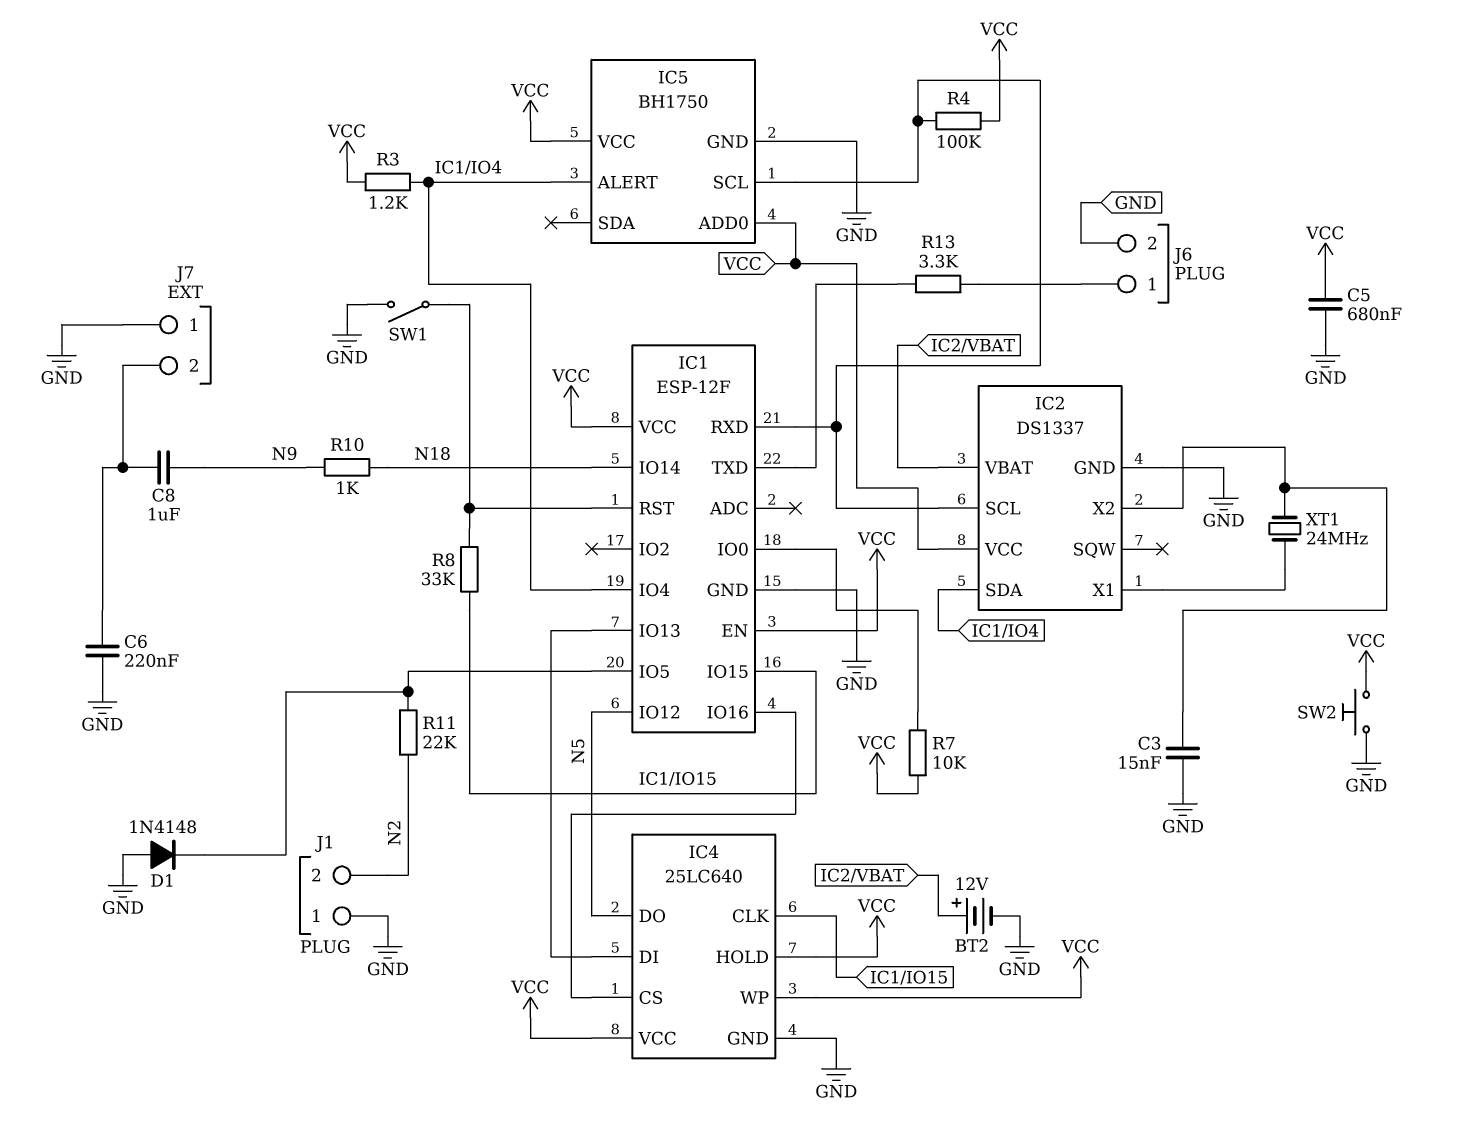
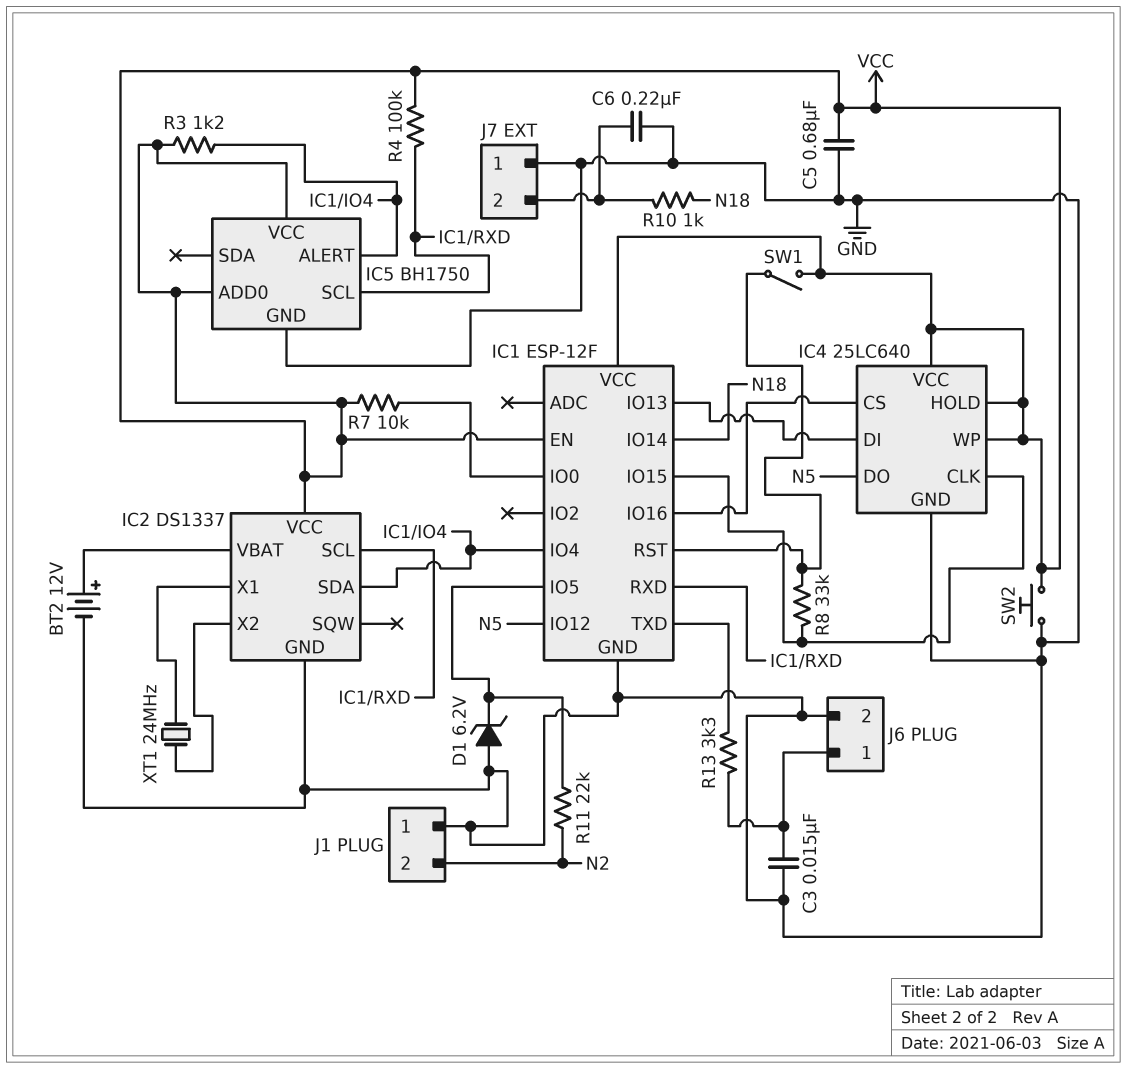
C3: 15nF (GND, IC2/X2) -> 15nF (GND, J6/1)
C8: 1uF (J7/2, N9) -> none
D1: diode 1N4148 (A GND, K IC1/IO5) -> zener 6.2V (A GND, K IC1/IO5)
R10: 1k (N9, N18) -> 1k (J7/2, N18)
SW1: switch (GND, IC1/RST) -> switch (IC1/RST, VCC)

